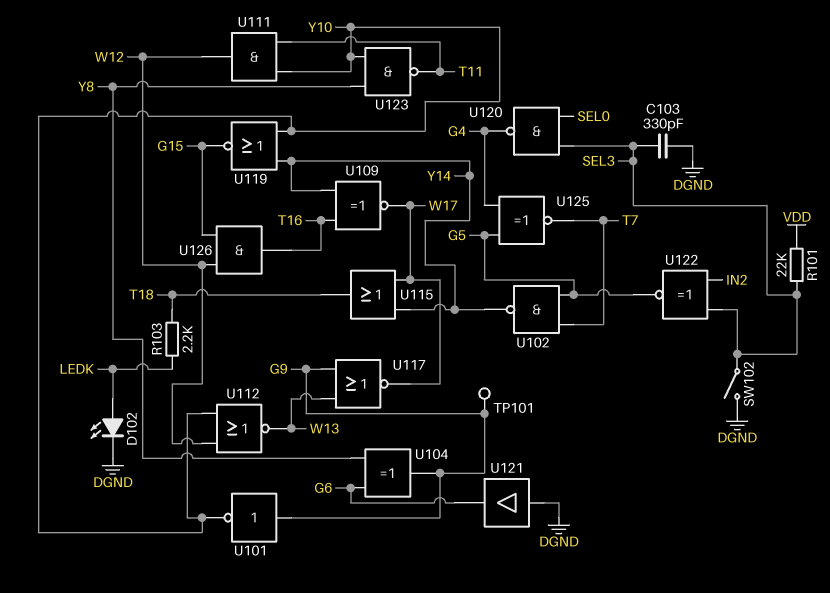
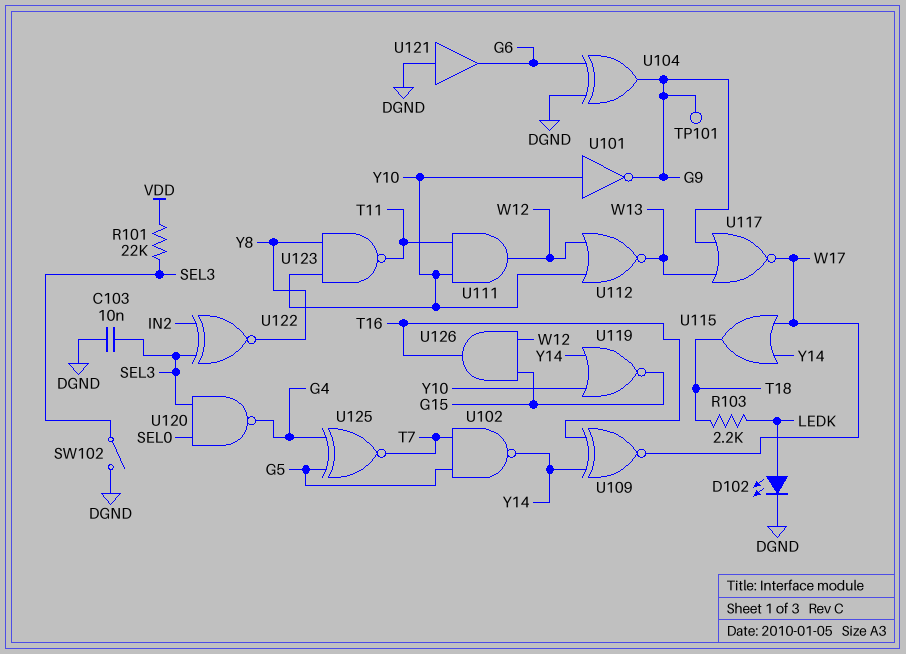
C103: 330pF (DGND, SEL3) -> 10nF (DGND, SEL3)
U101: NOT (in G9, out Y10) -> NOT (in Y10, out G9)
U104: XOR (in G6, in Y8, out G9) -> XOR (in DGND, in G6, out G9)
U122: XNOR (in IN2, in SEL3, out G5) -> XNOR (in IN2, in SEL3, out Y8)

